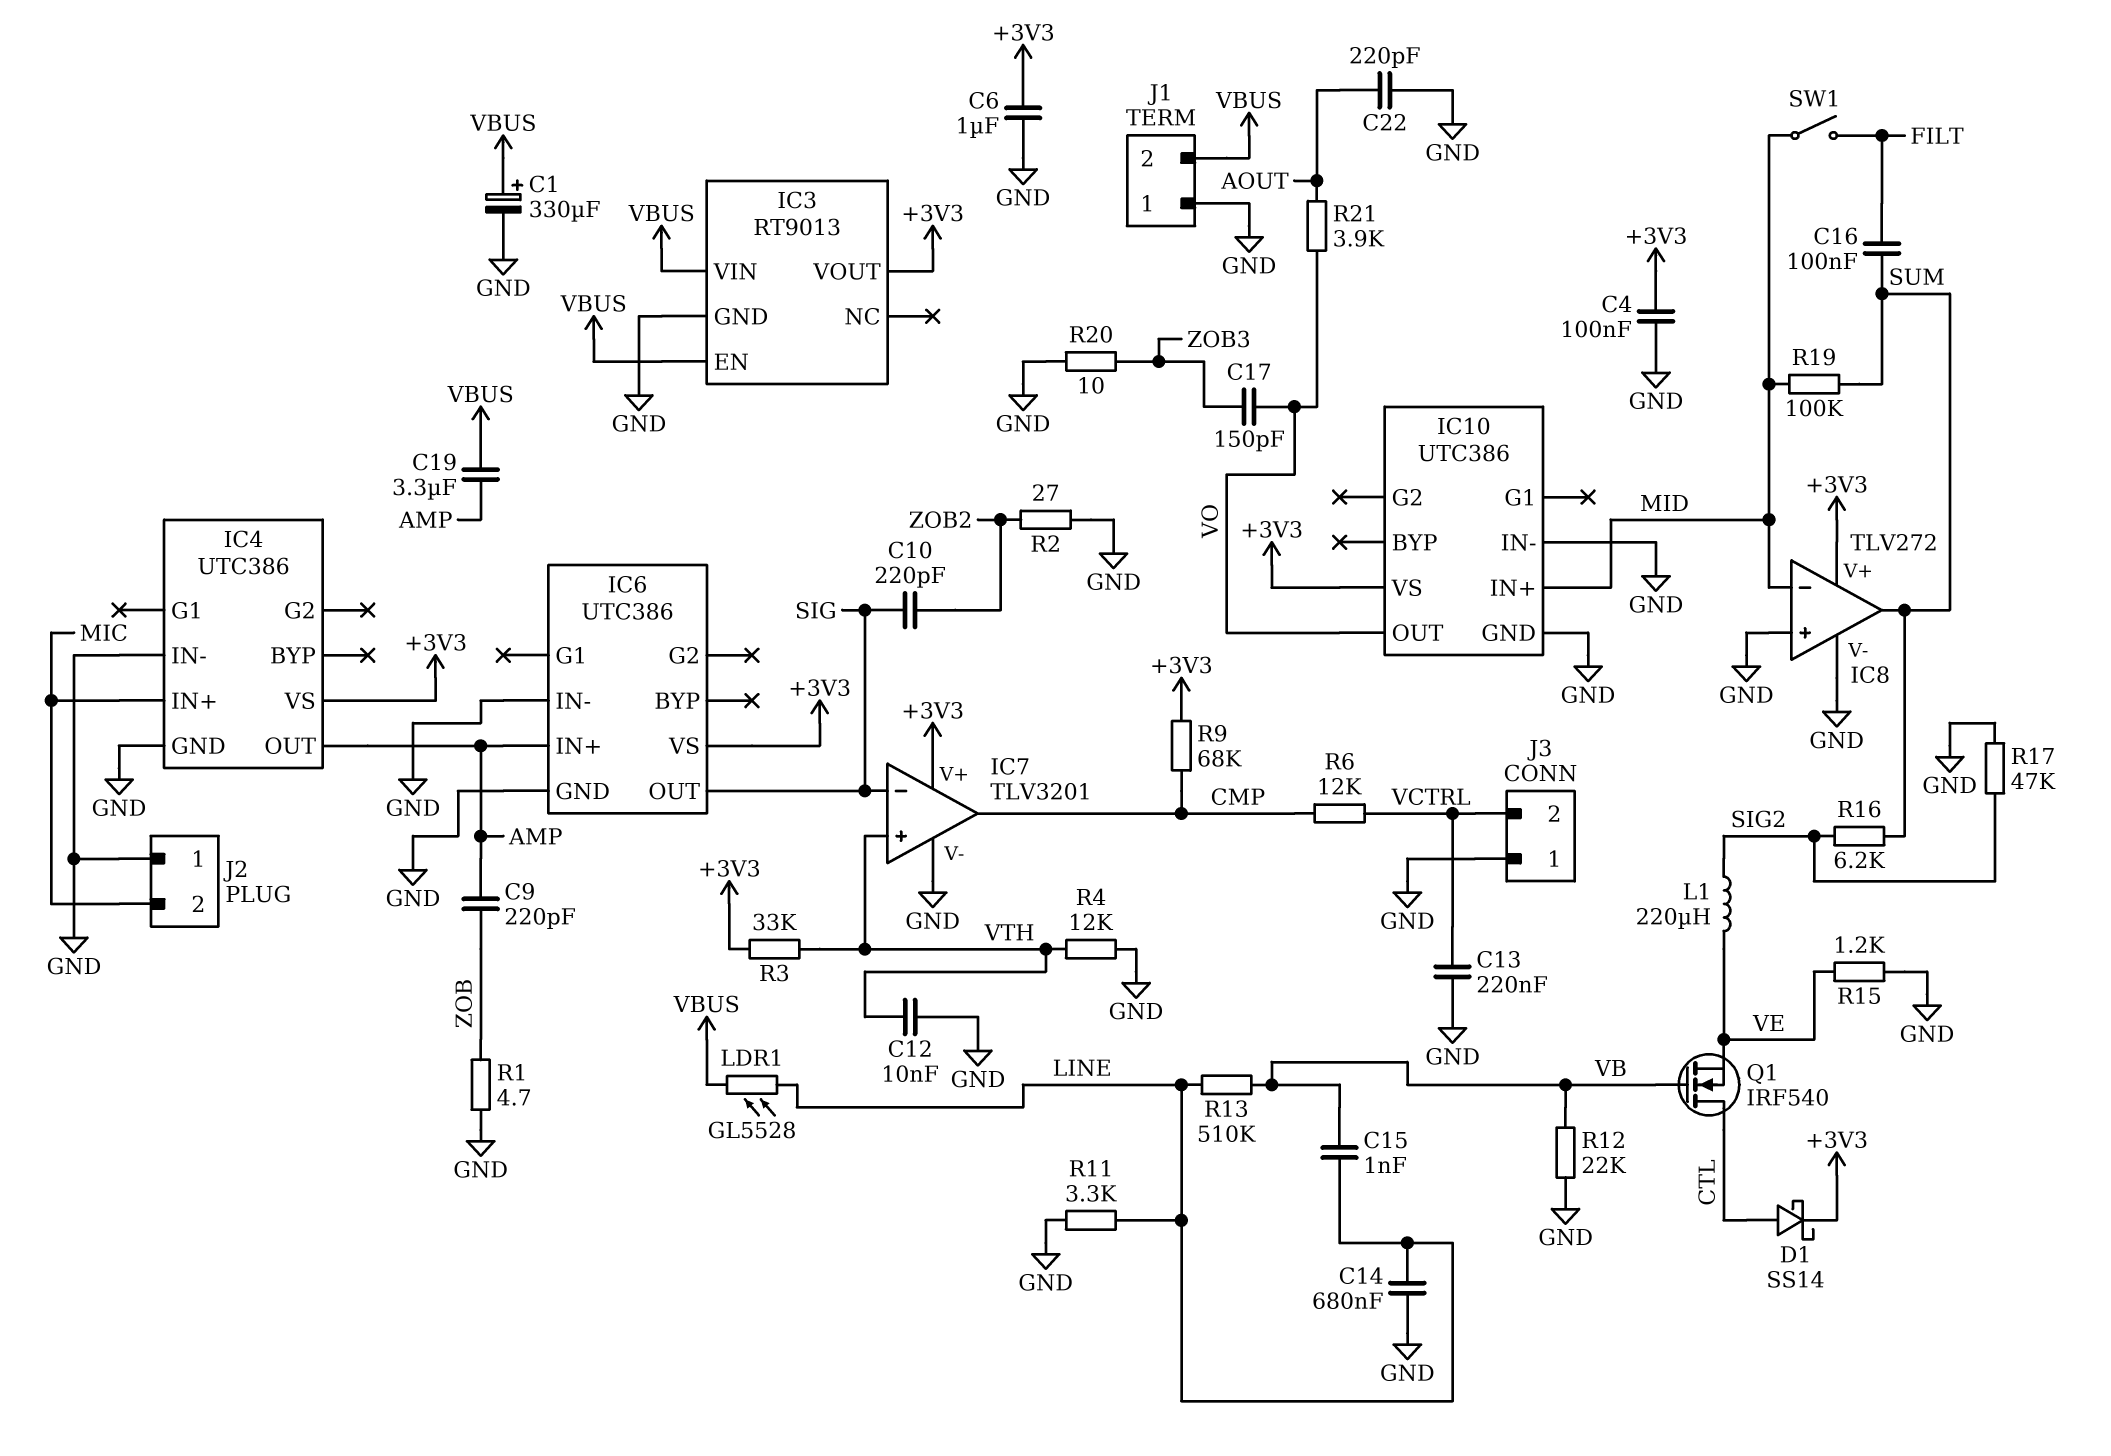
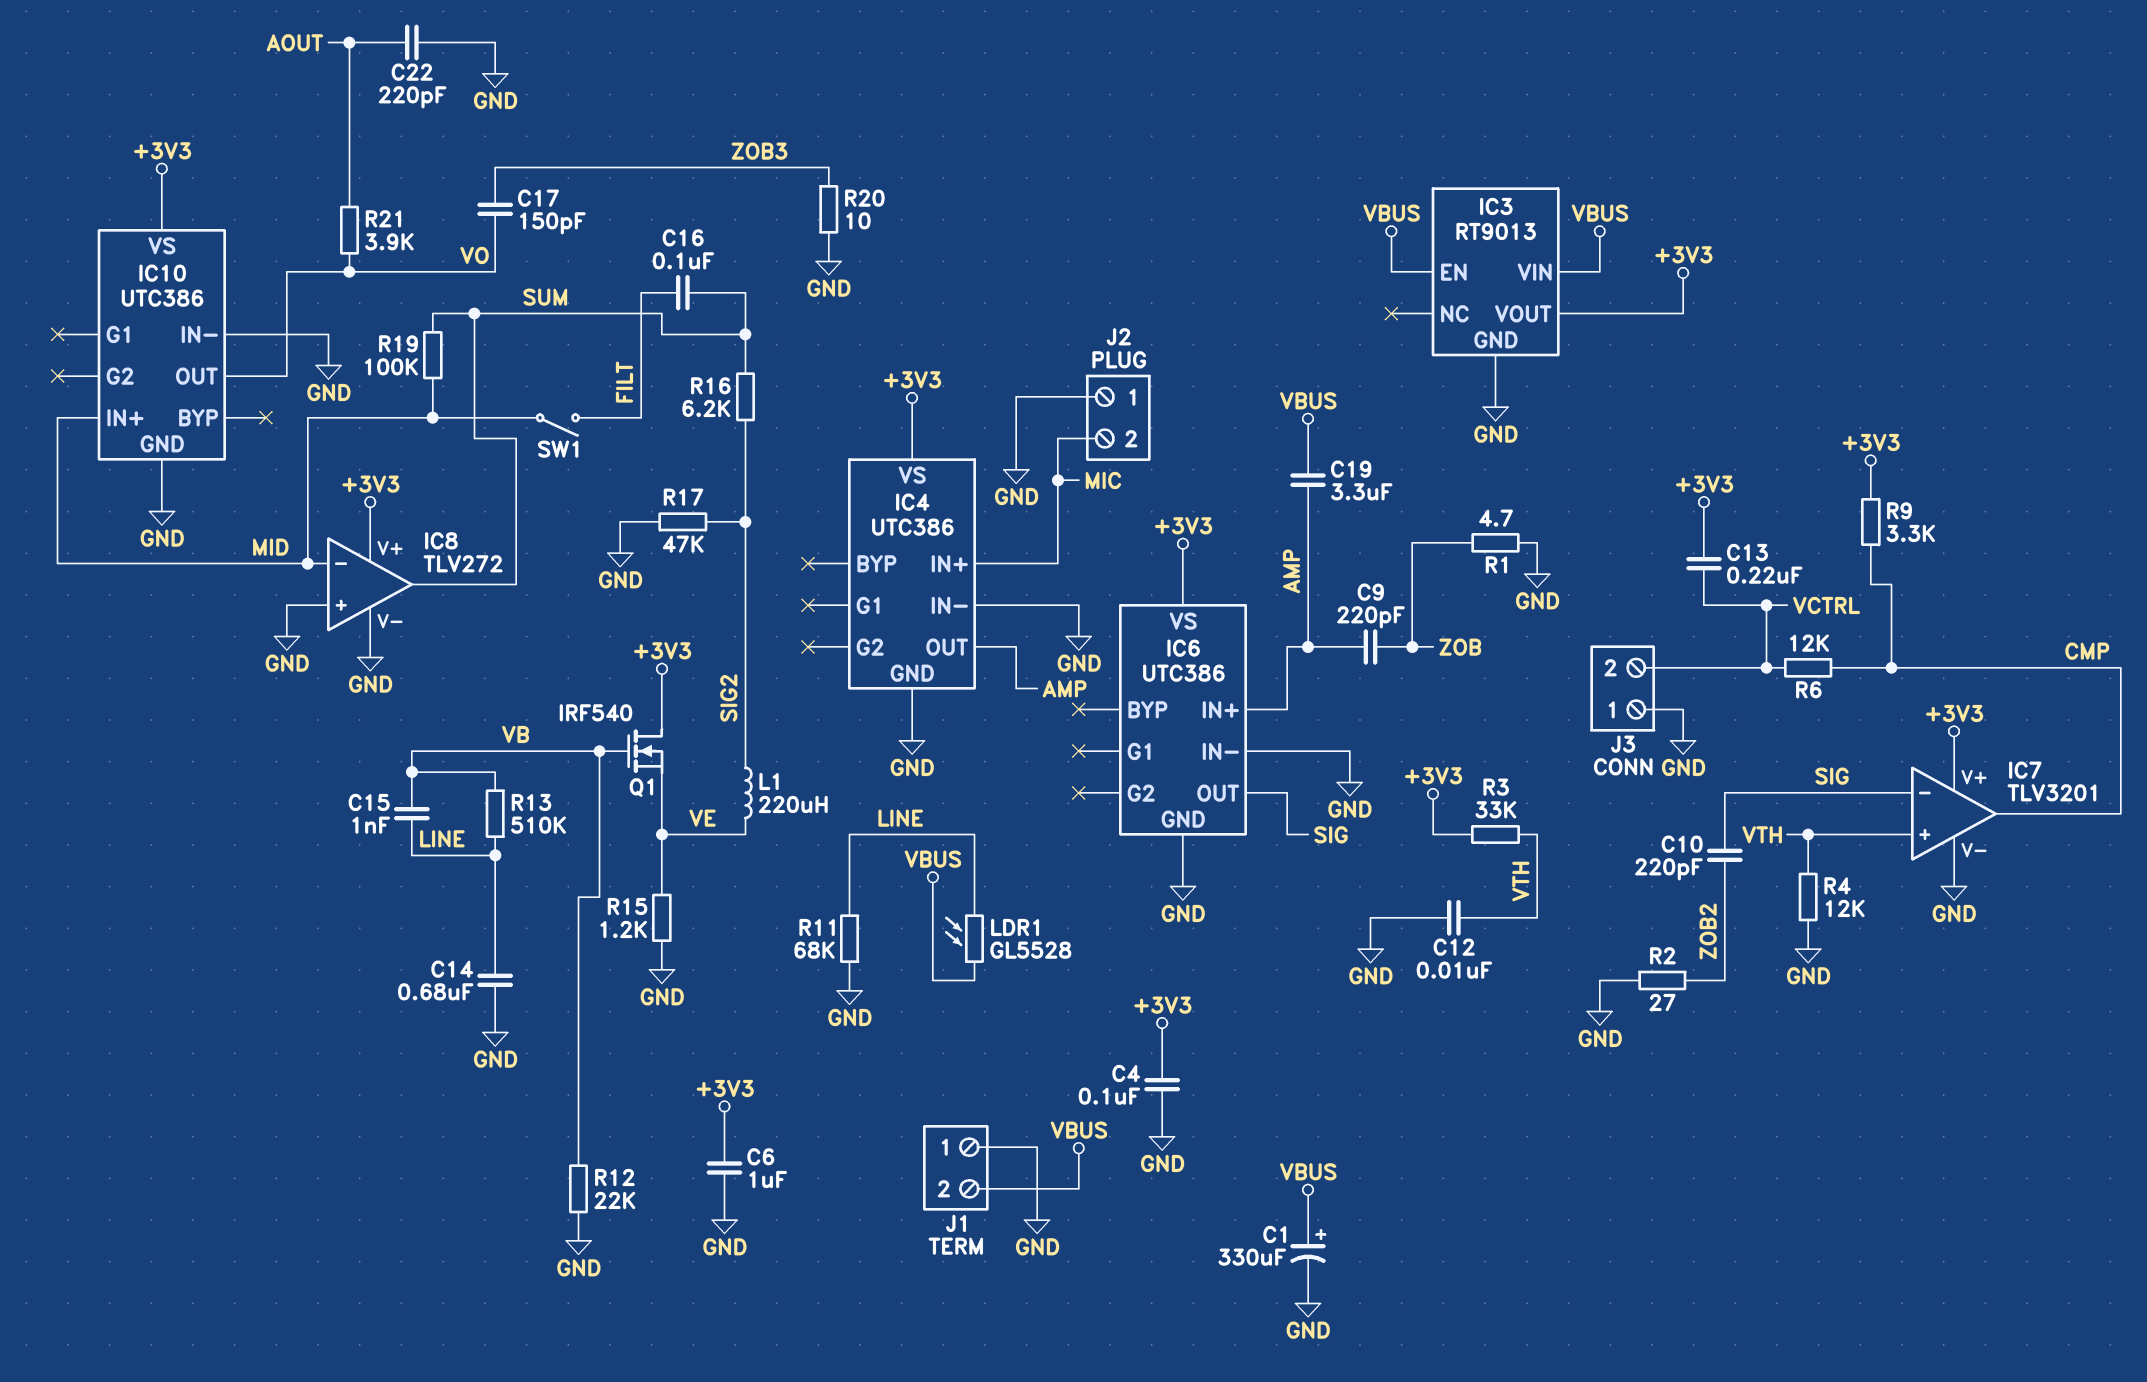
C13: 220nF (GND, VCTRL) -> 220nF (+3V3, VCTRL)
D1: schottky SS14 (A CTL, K +3V3) -> none
Q1: NMOS IRF540 (G VB, D CTL, S VE) -> NMOS IRF540 (G VB, D +3V3, S VE)
R9: 68k (+3V3, CMP) -> 3.3k (+3V3, CMP)
R11: 3.3k (GND, LINE) -> 68k (GND, LINE)

